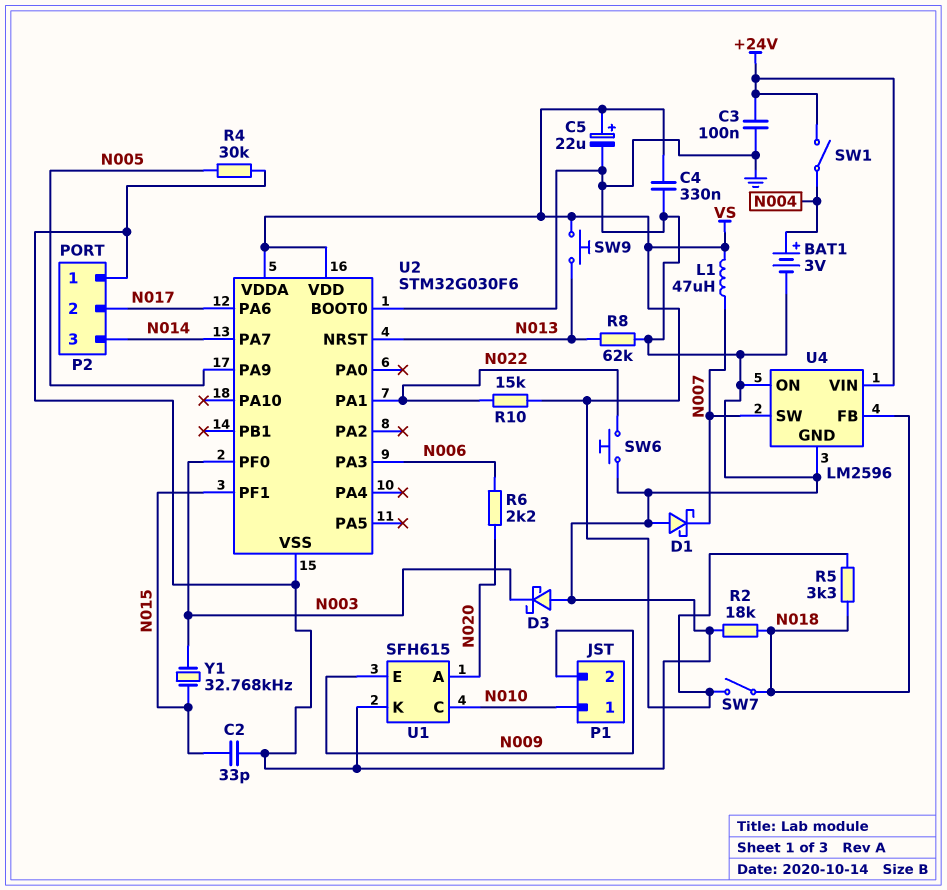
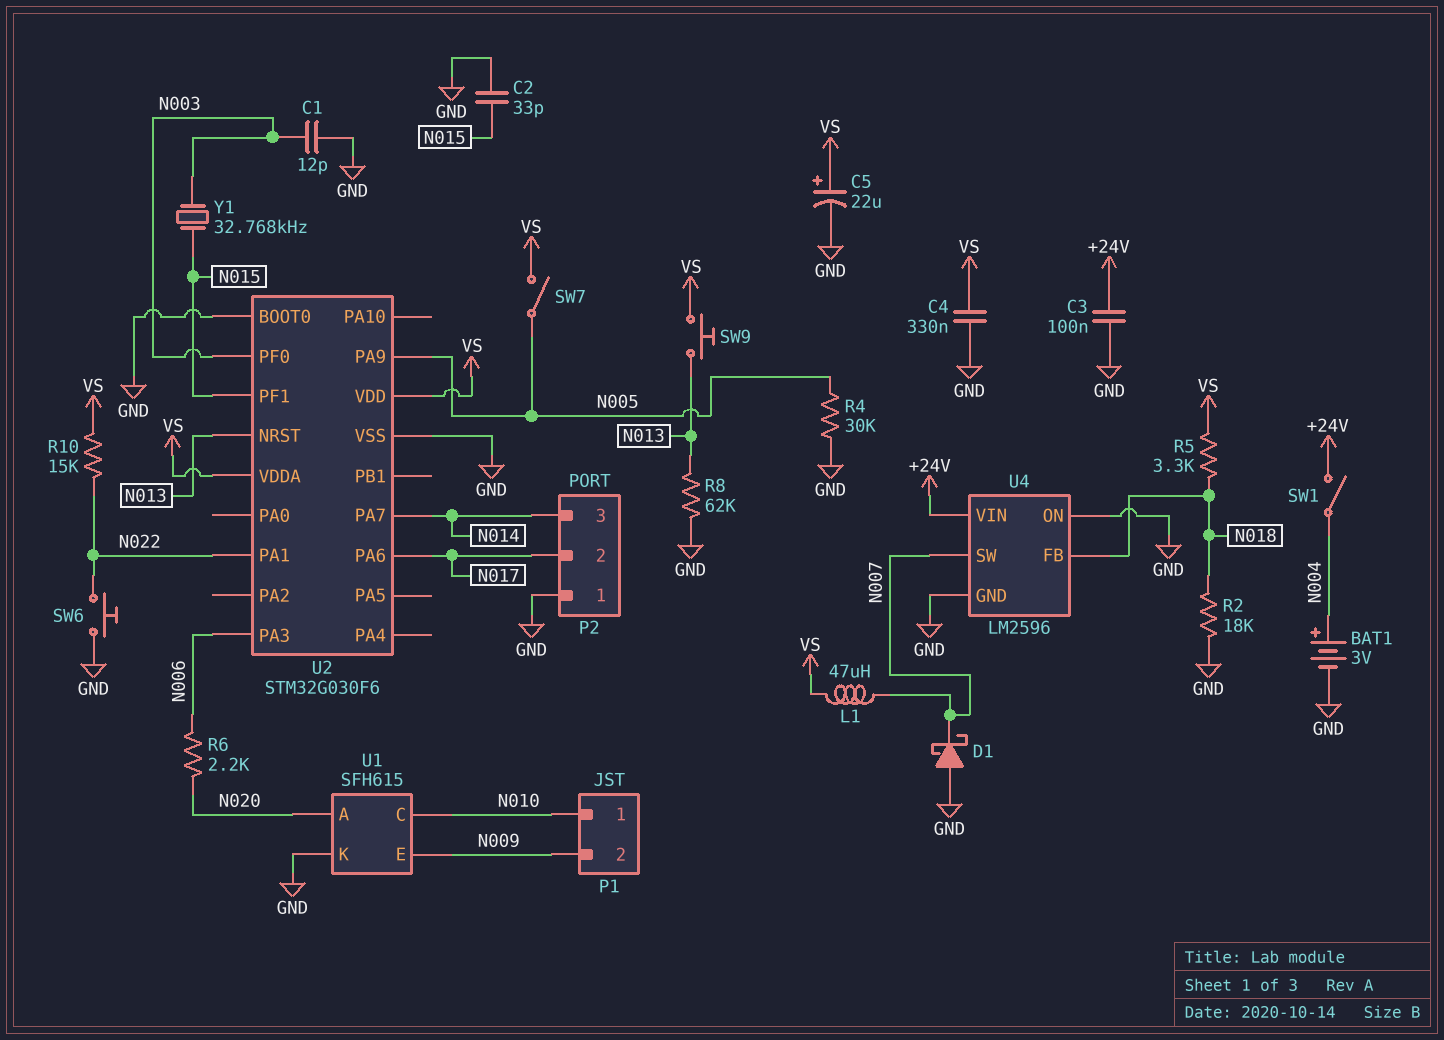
C1: none -> 12pF (GND, N003)
D3: schottky (A GND, K N003) -> none
SW7: switch (N018, VS) -> switch (N005, VS)

